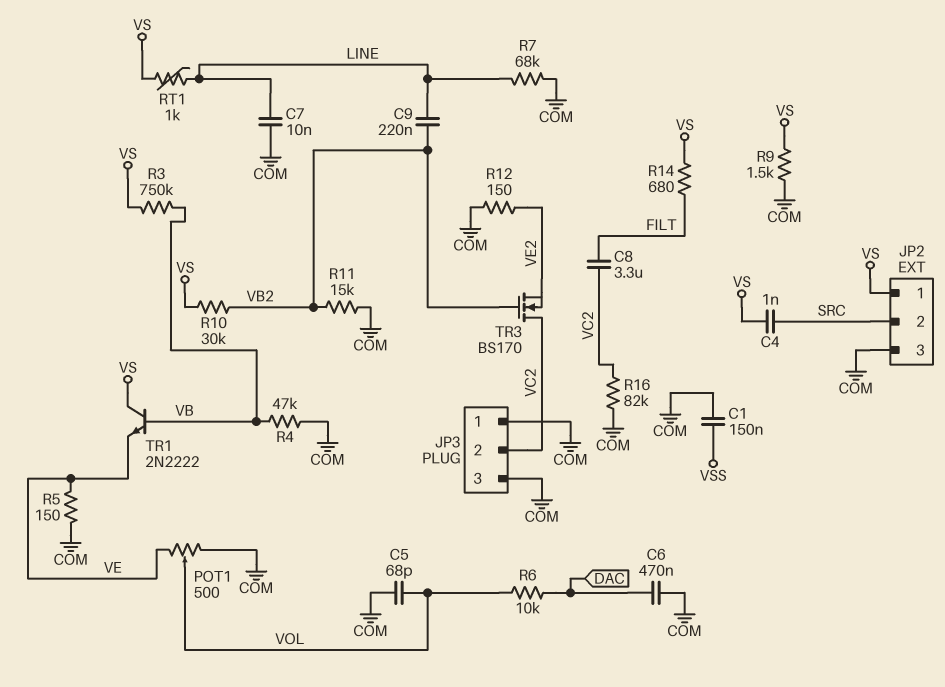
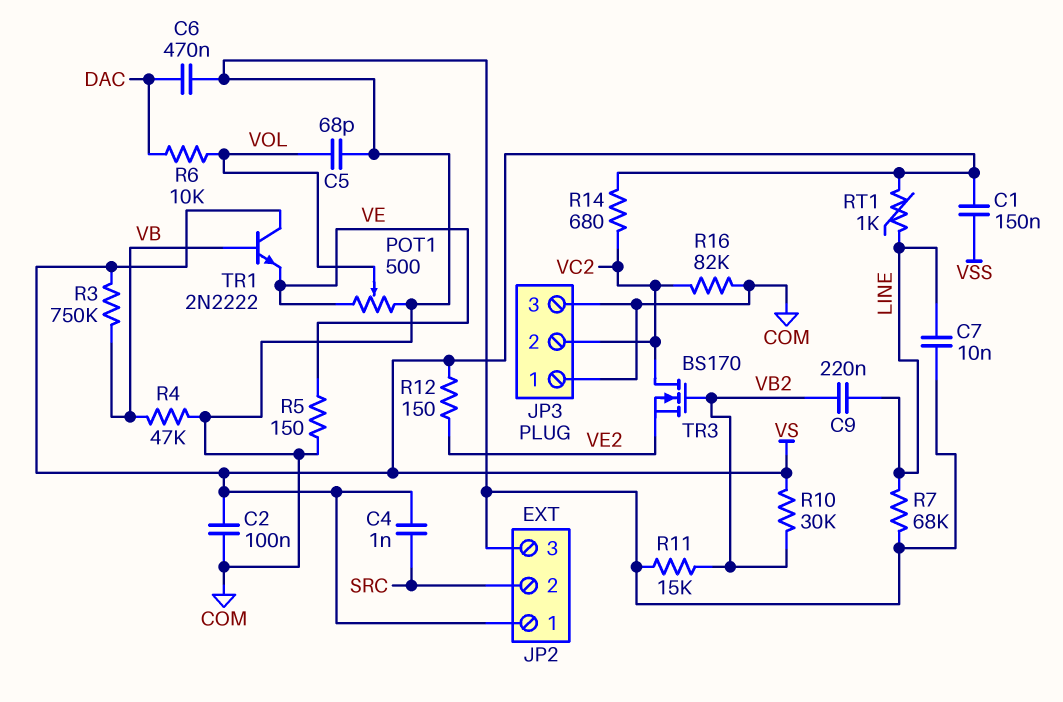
C1: 150nF (COM, VSS) -> 150nF (VS, VSS)
C2: none -> 100nF (COM, VS)
C8: 3.3uF (FILT, VC2) -> none
R9: 1.5k (COM, VS) -> none
R12: 150 (COM, VE2) -> 150 (VE2, VS)
R14: 680 (FILT, VS) -> 680 (VC2, VS)

